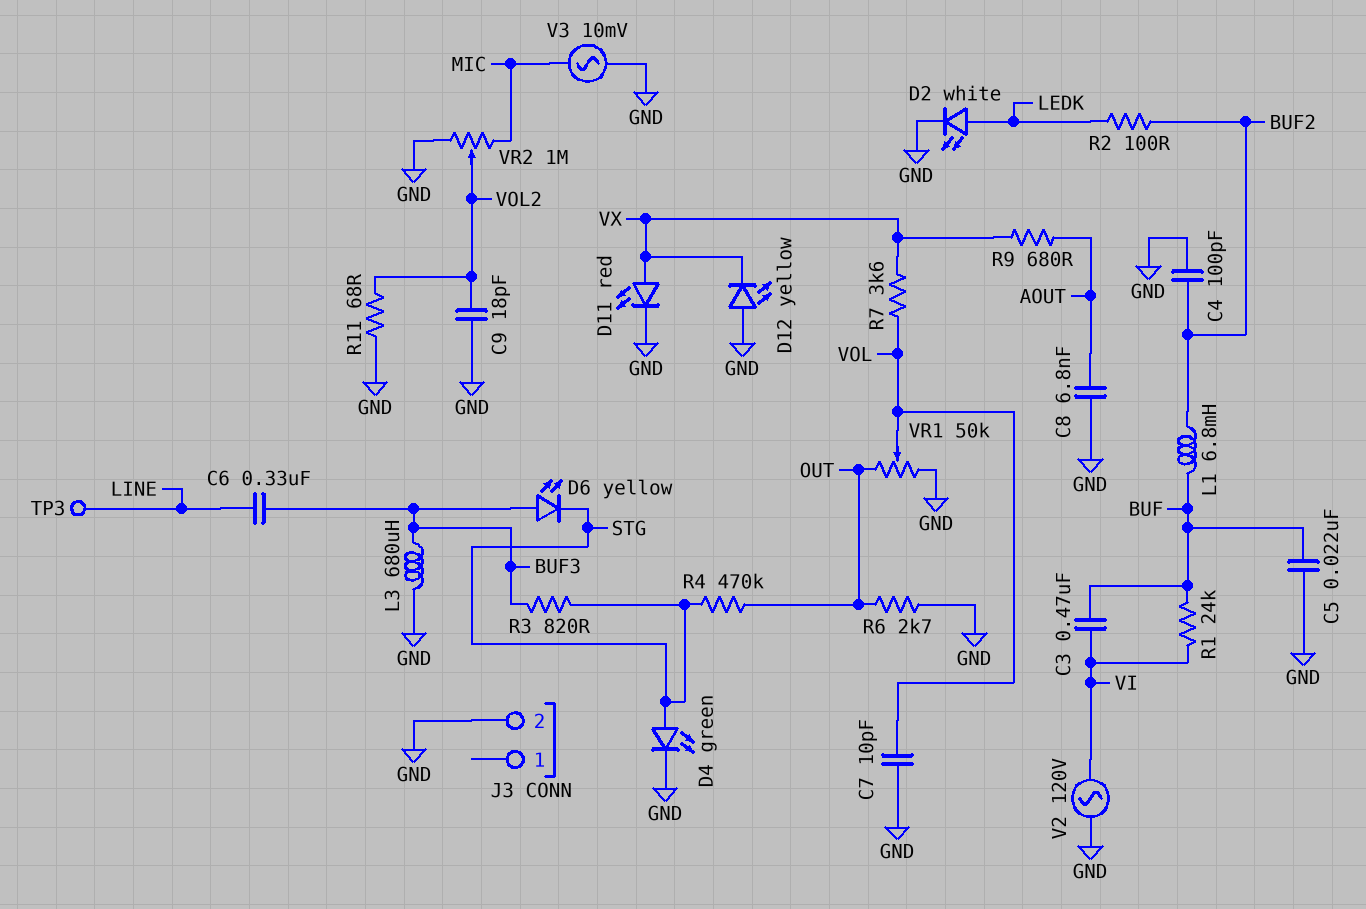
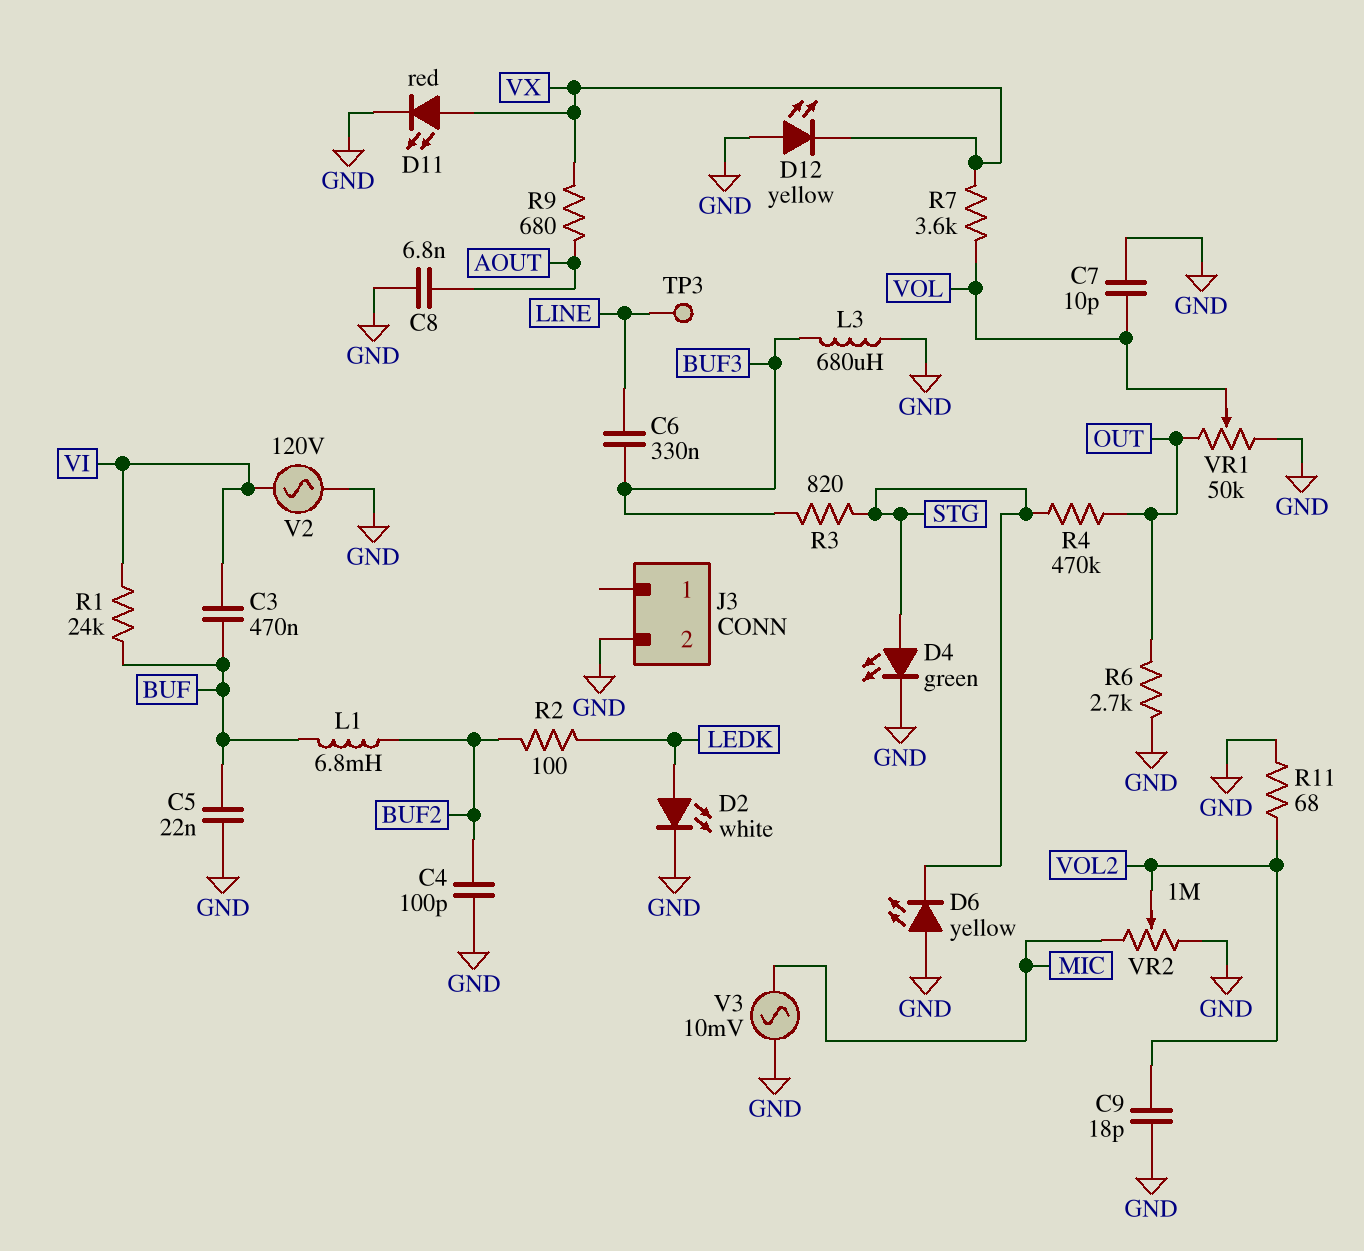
D6: LED yellow (A BUF3, K STG) -> LED yellow (A GND, K STG)

